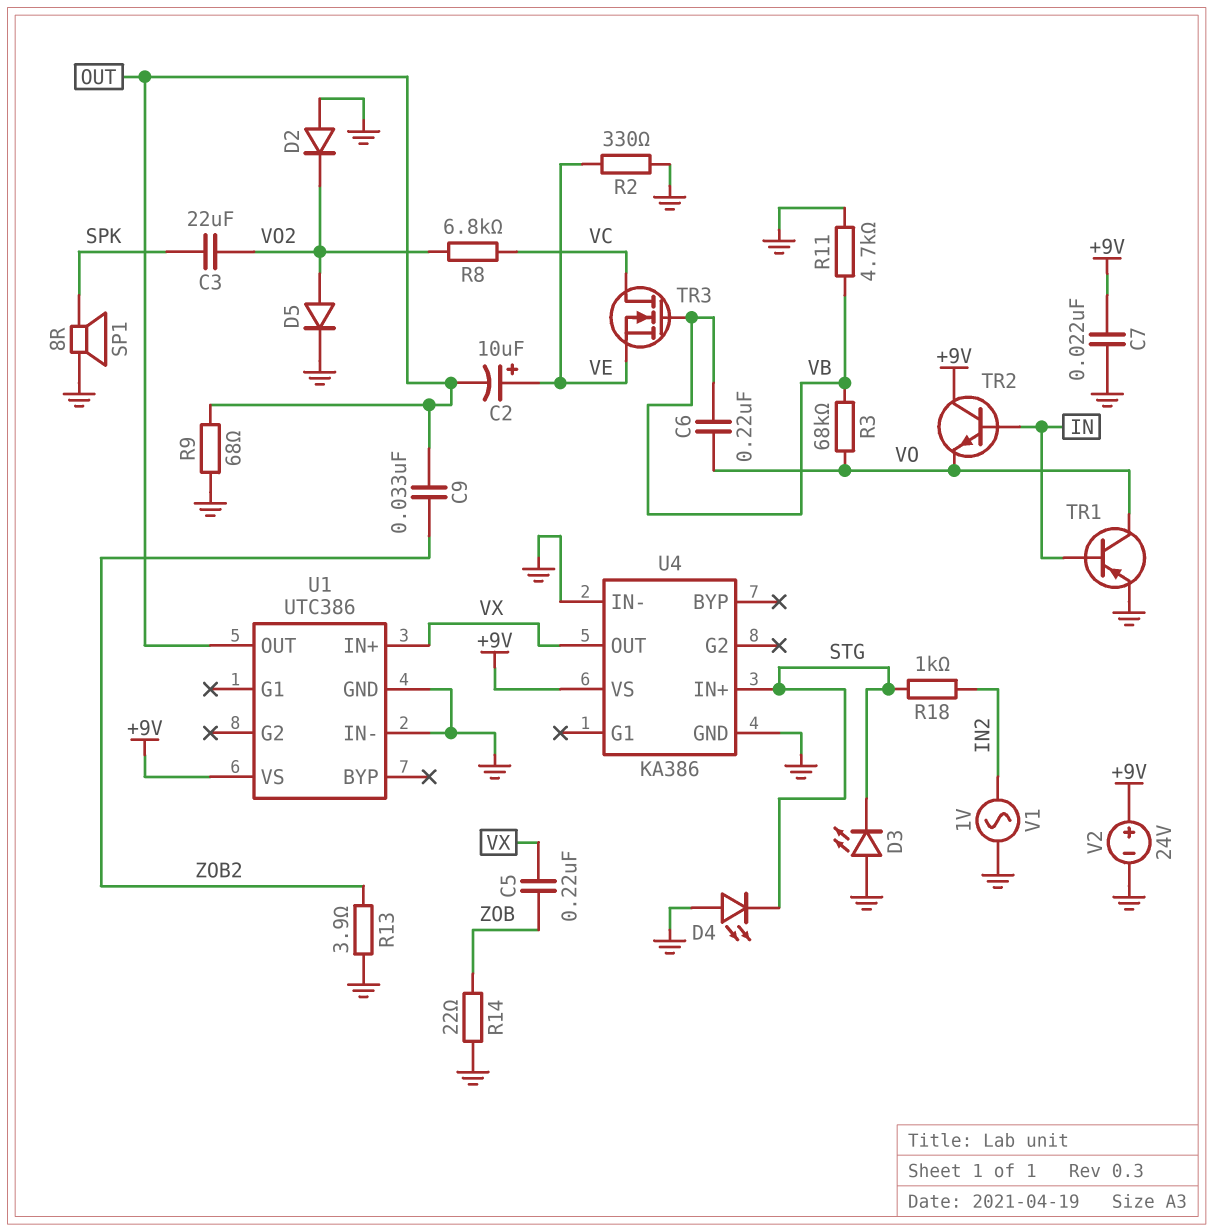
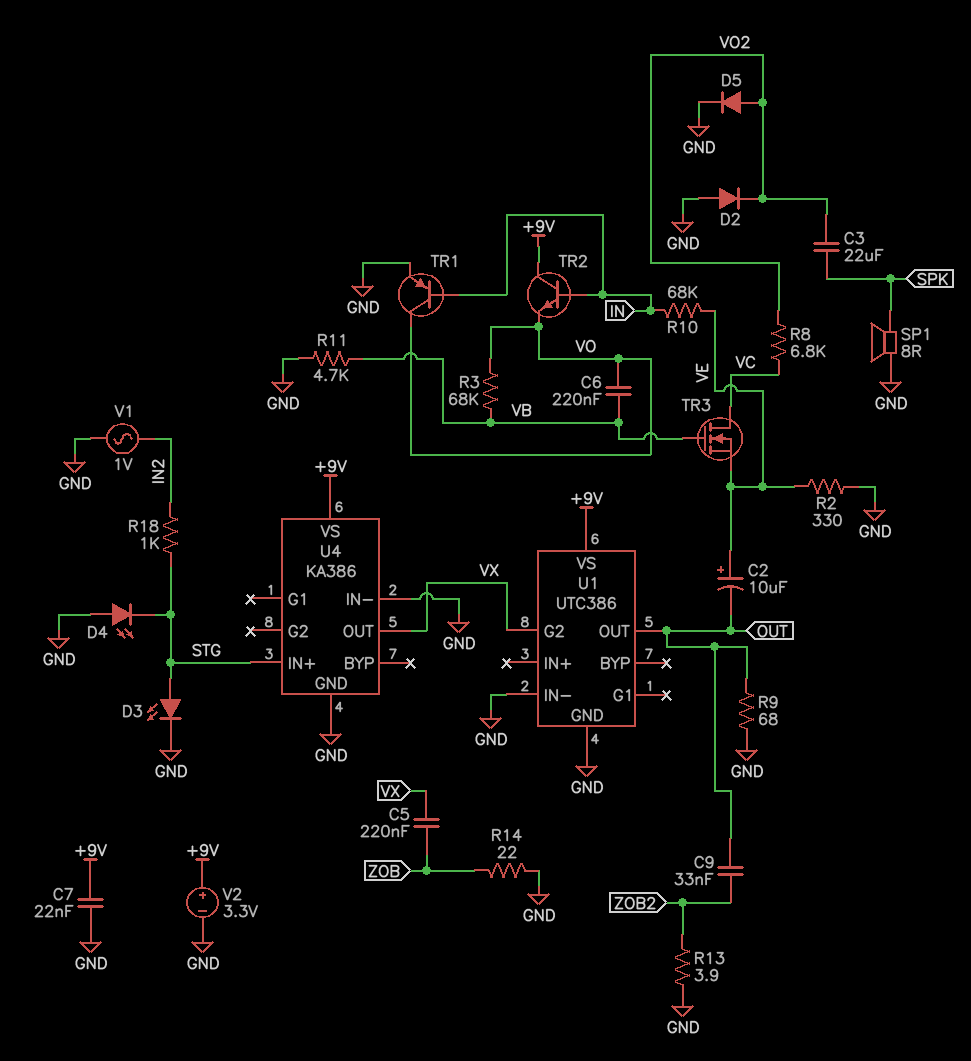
D3: LED (A GND, K STG) -> LED (A STG, K GND)
R10: none -> 68k (IN, VE)
U1 pin G2: none -> VX
U1 pin IN+: VX -> none
V2: 24V (plus +9V, minus GND) -> 3.3V (plus +9V, minus GND)

